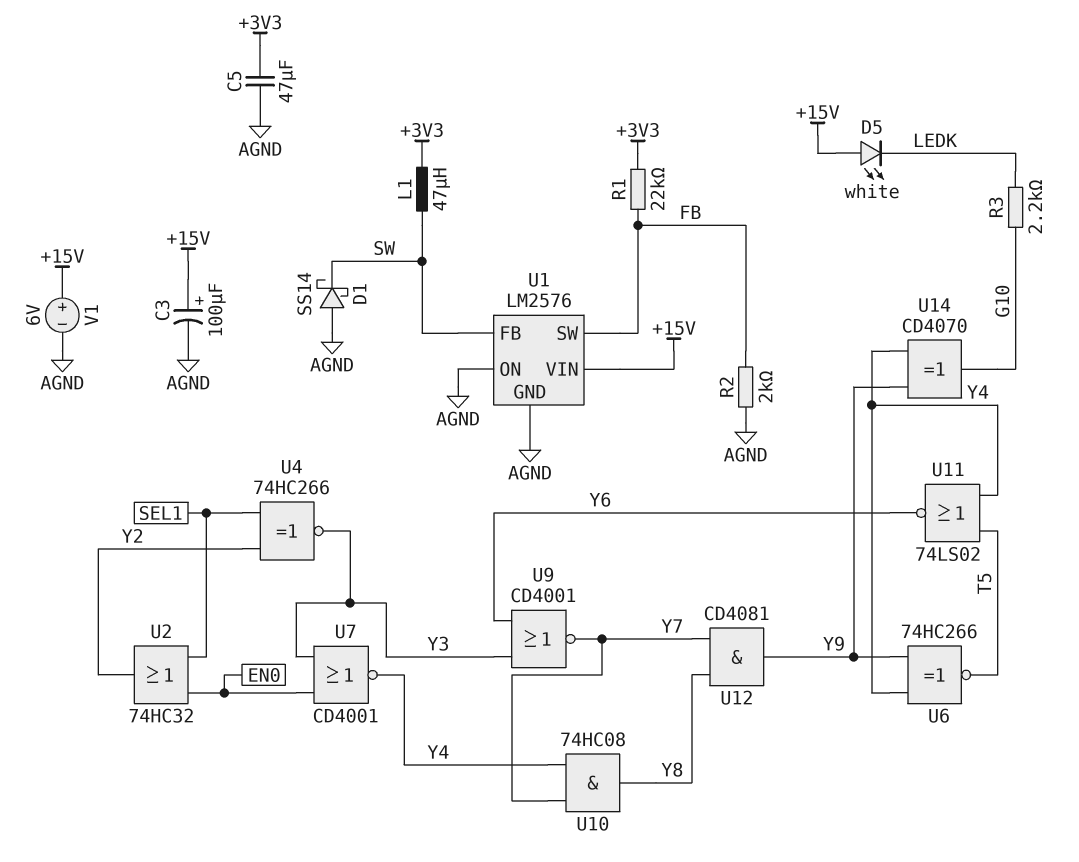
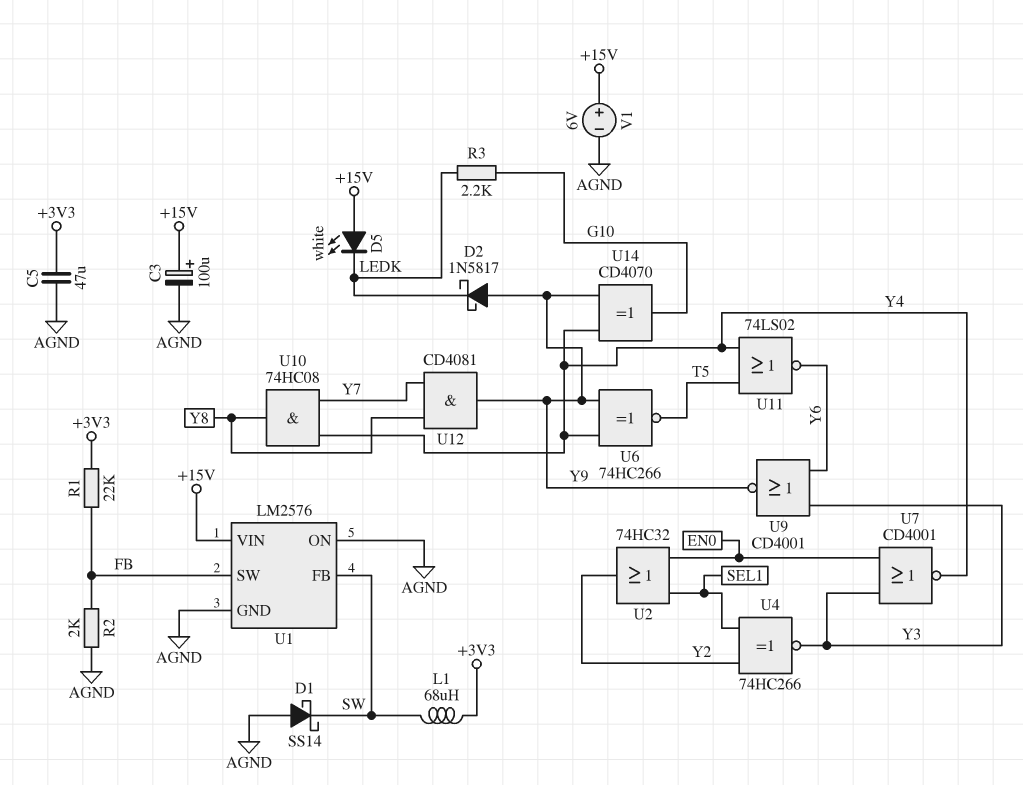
D2: none -> schottky 1N5817 (A Y9, K LEDK)
L1: 47uH (+3V3, SW) -> 68uH (+3V3, SW)
U9: NOR CD4001 (in Y3, in Y6, out Y7) -> NOR CD4001 (in Y3, in Y6, out Y9)

